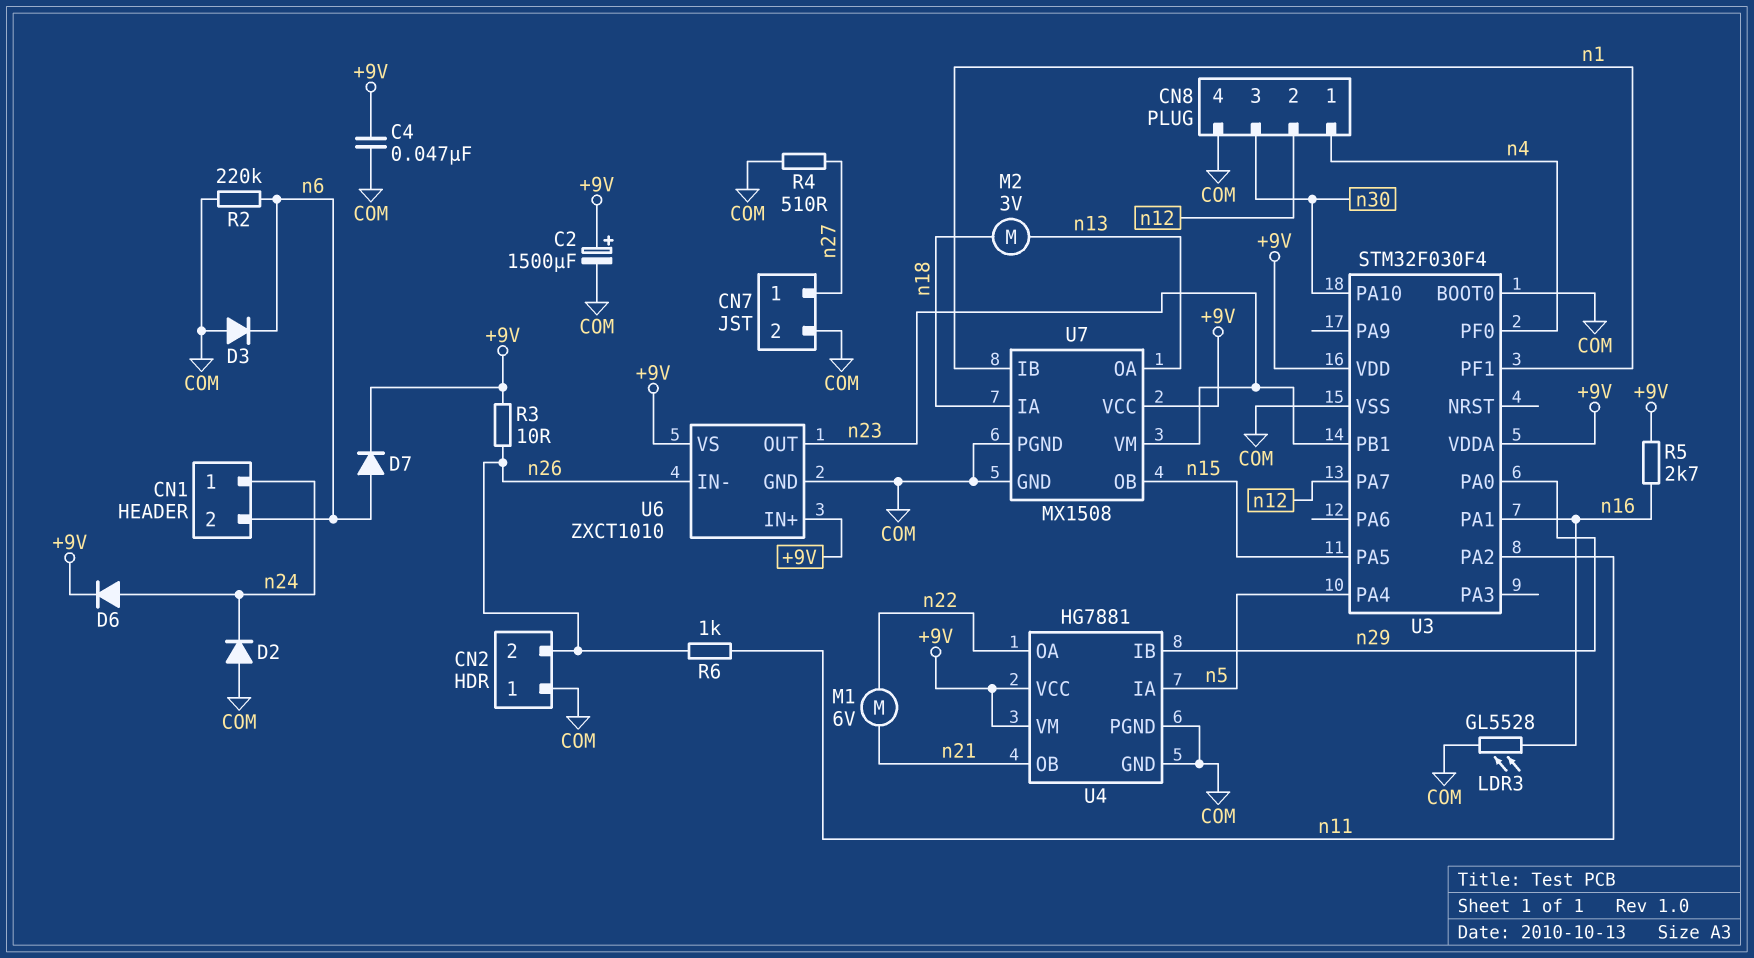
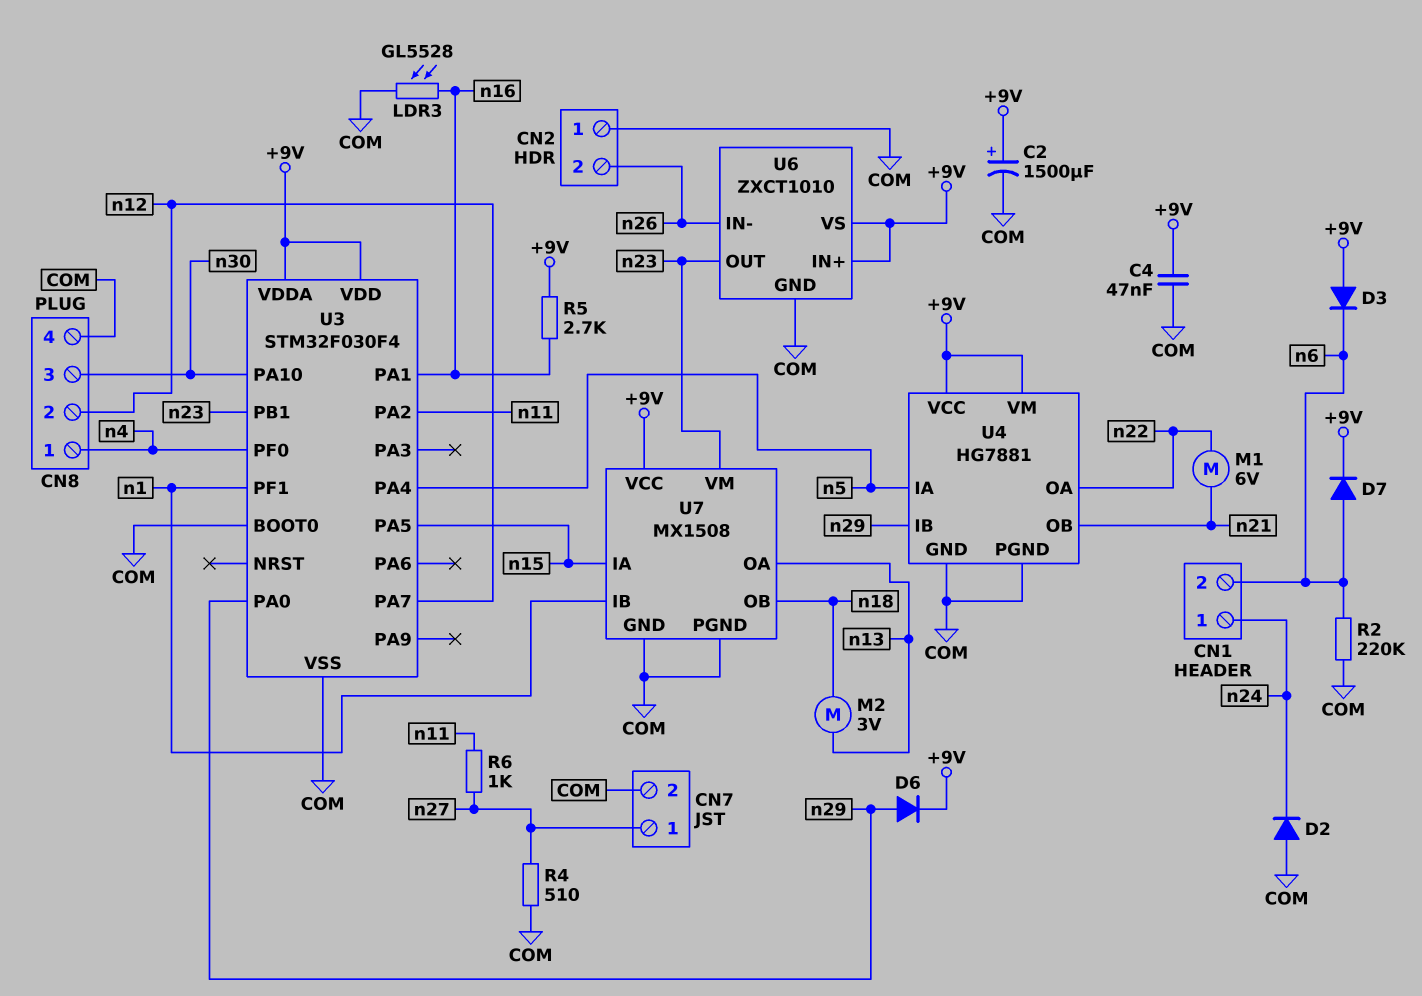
D3: diode (A COM, K n6) -> diode (A +9V, K n6)
D6: diode (A n24, K +9V) -> diode (A n29, K +9V)
R3: 10 (+9V, n26) -> none
R6: 1k (n11, n26) -> 1k (n11, n27)
U7 pin IA: n18 -> n15
U7 pin OB: n15 -> n18

